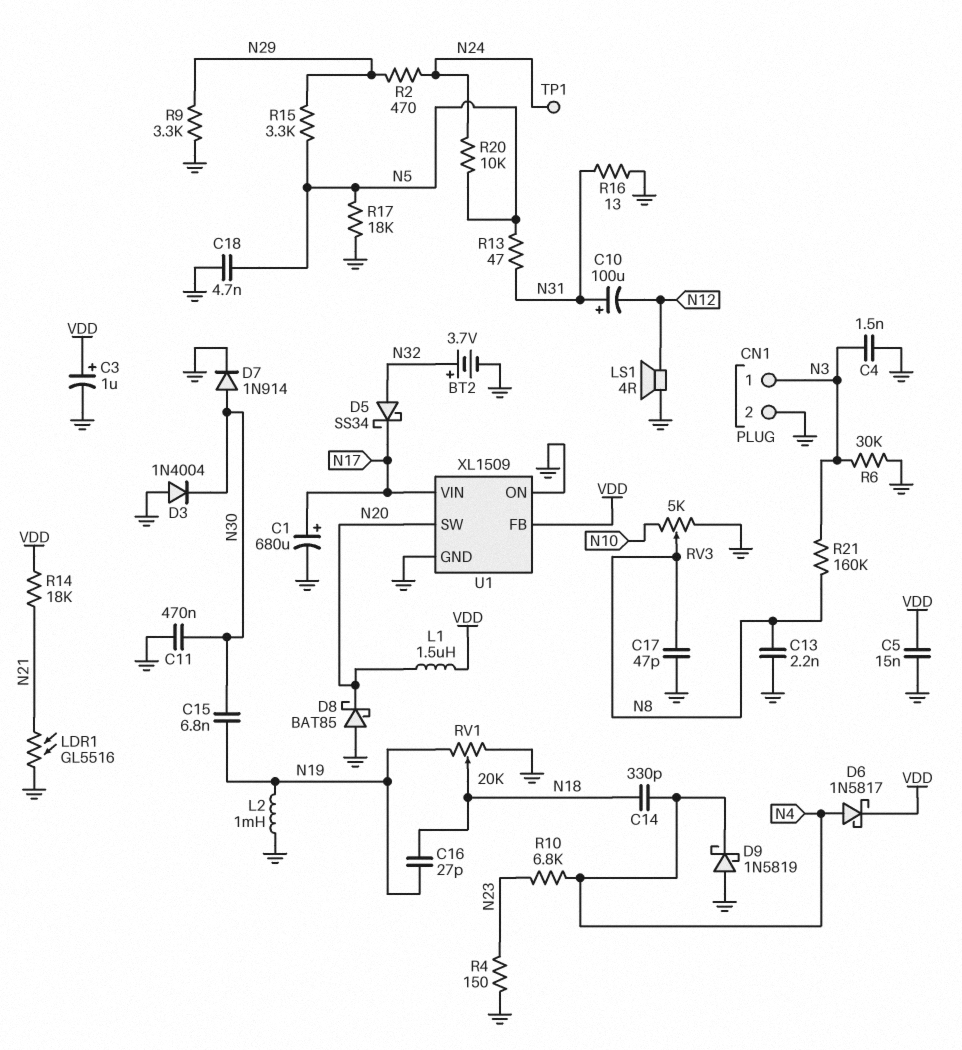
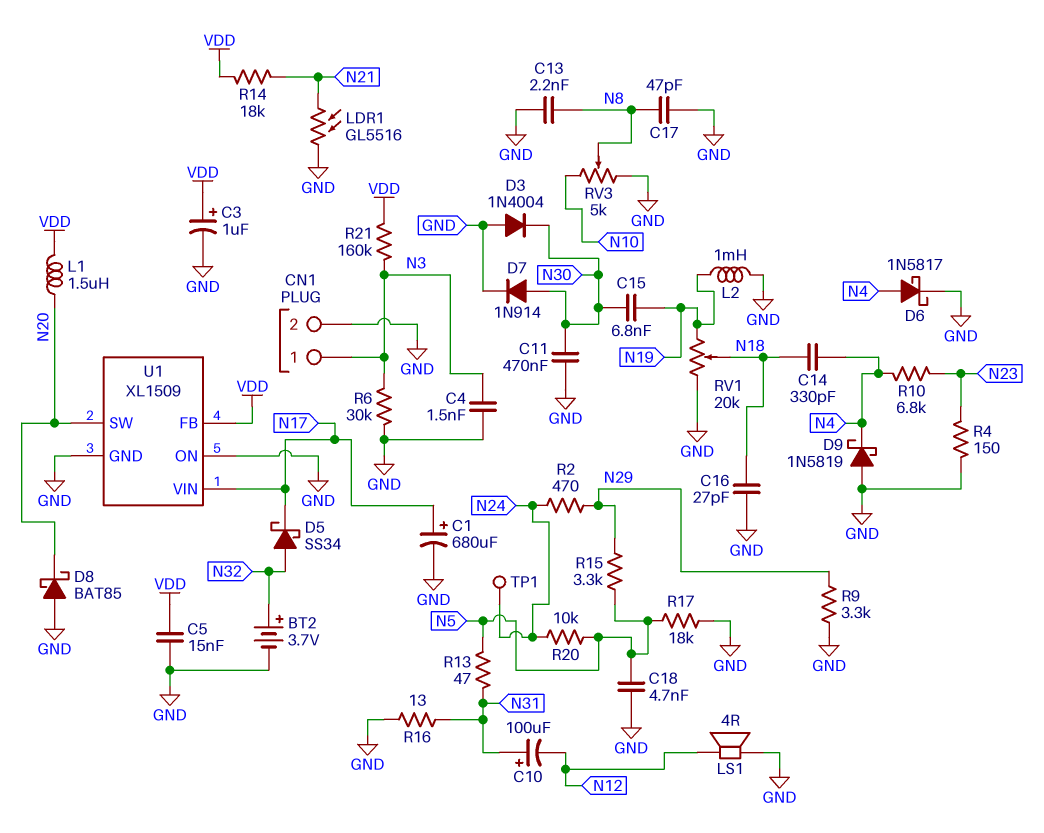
C16: 27pF (N18, N19) -> 27pF (GND, N18)
D6: schottky 1N5817 (A N4, K VDD) -> schottky 1N5817 (A N4, K GND)
R21: 160k (N3, N8) -> 160k (N3, VDD)

